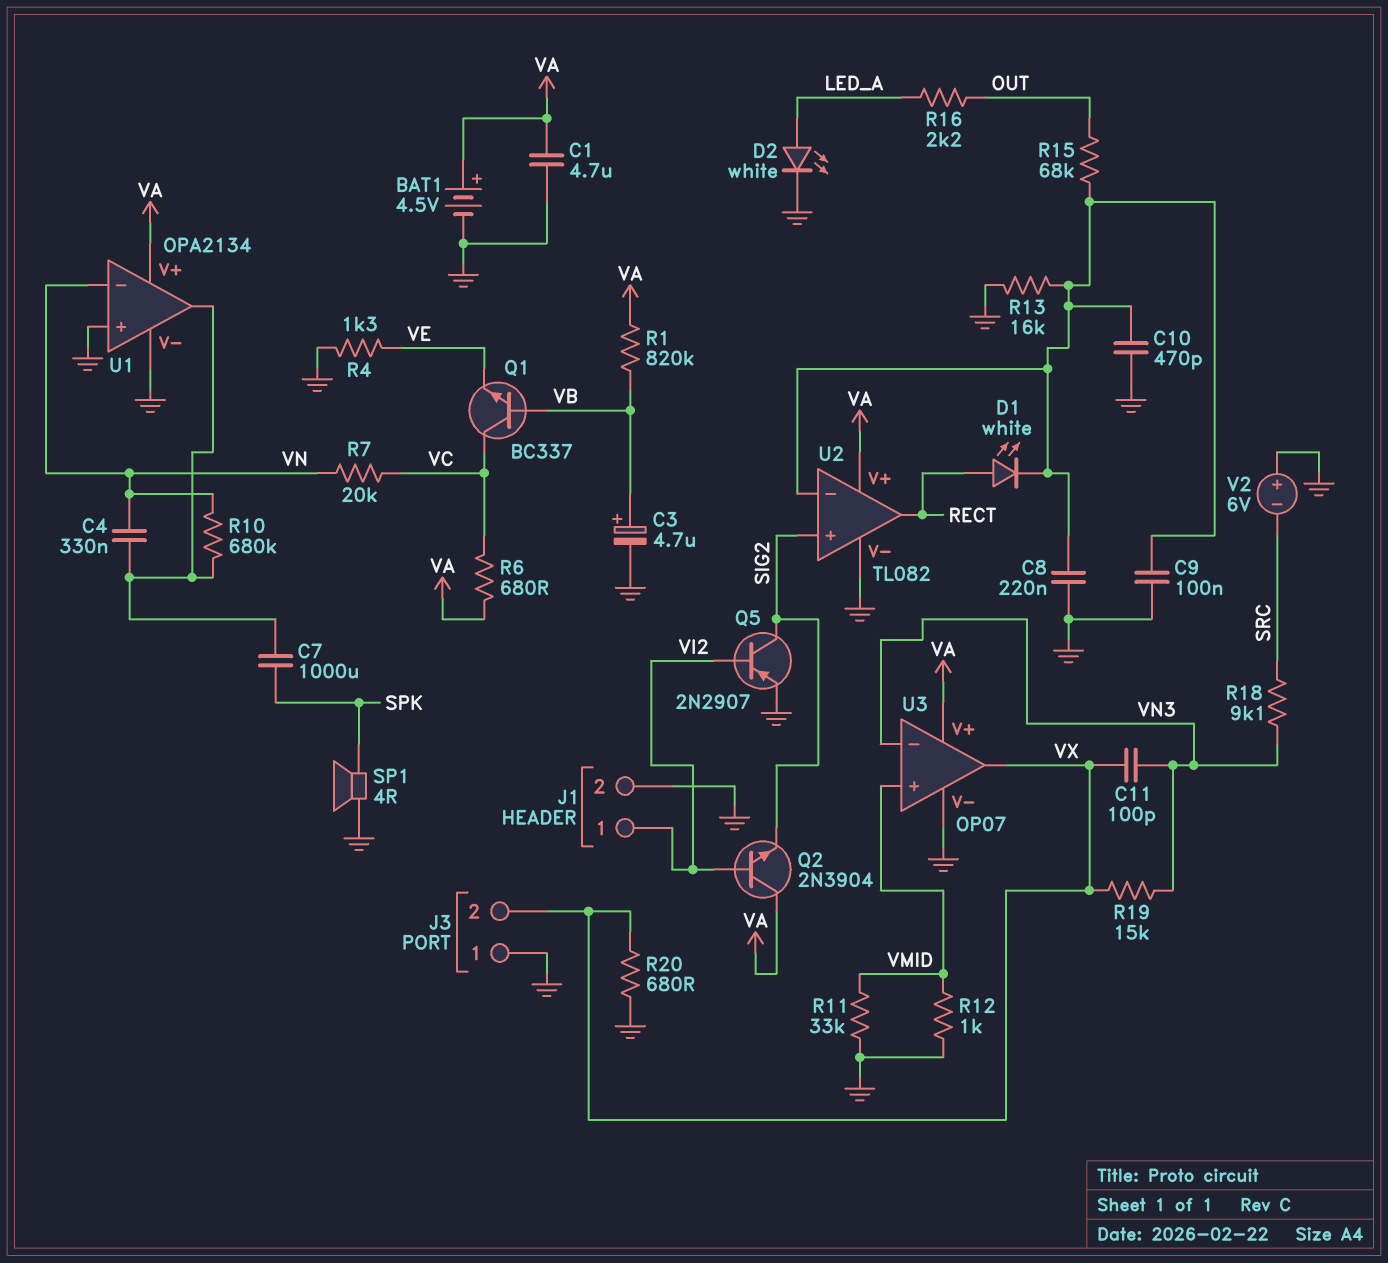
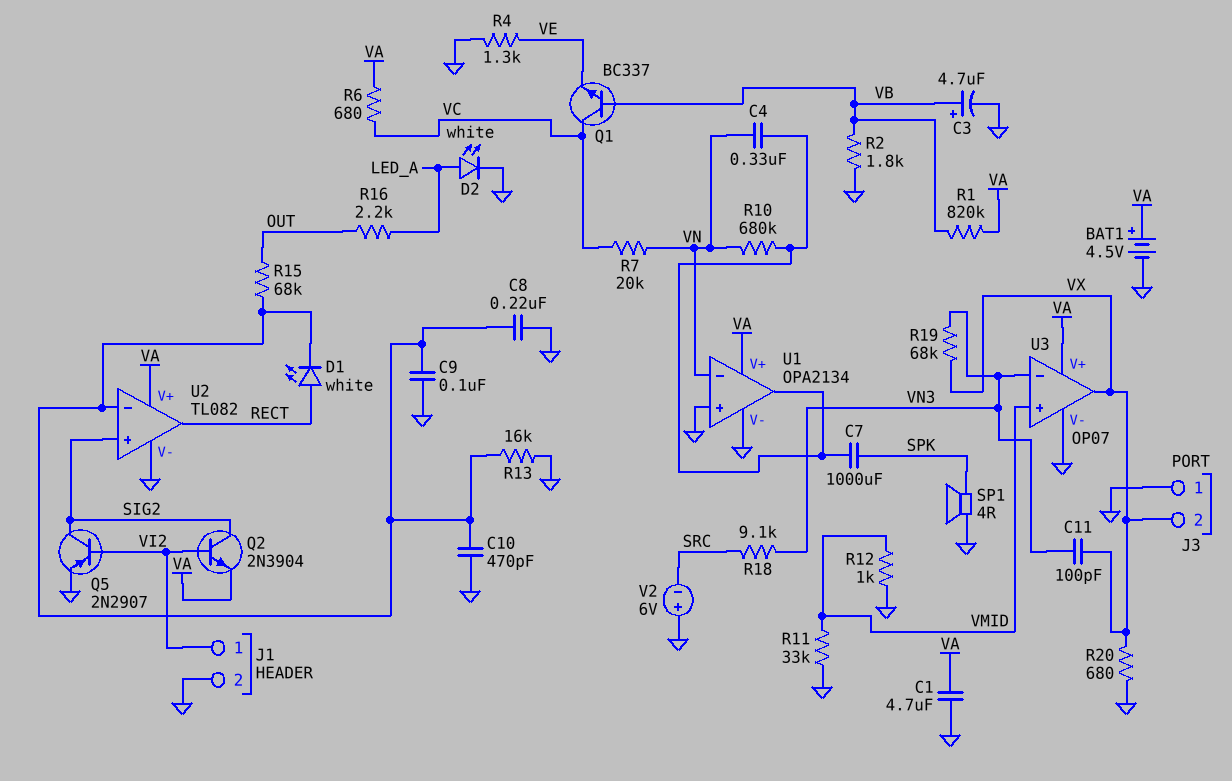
Q2: NPN 2N3904 (B VI2, C VA, E SIG2) -> NPN 2N3904 (B VI2, C SIG2, E VA)
R2: none -> 1.8k (GND, VB)
R19: 15k (VN3, VX) -> 68k (VN3, VX)

